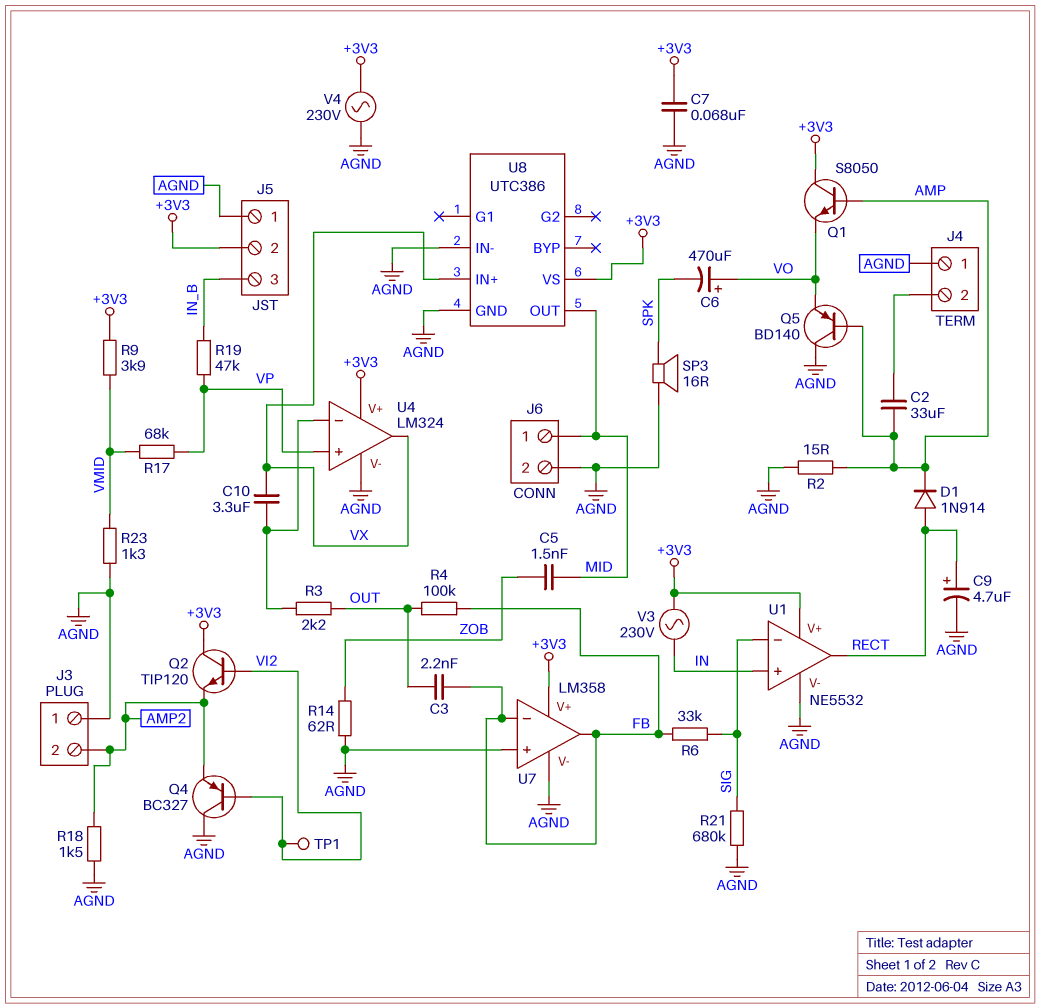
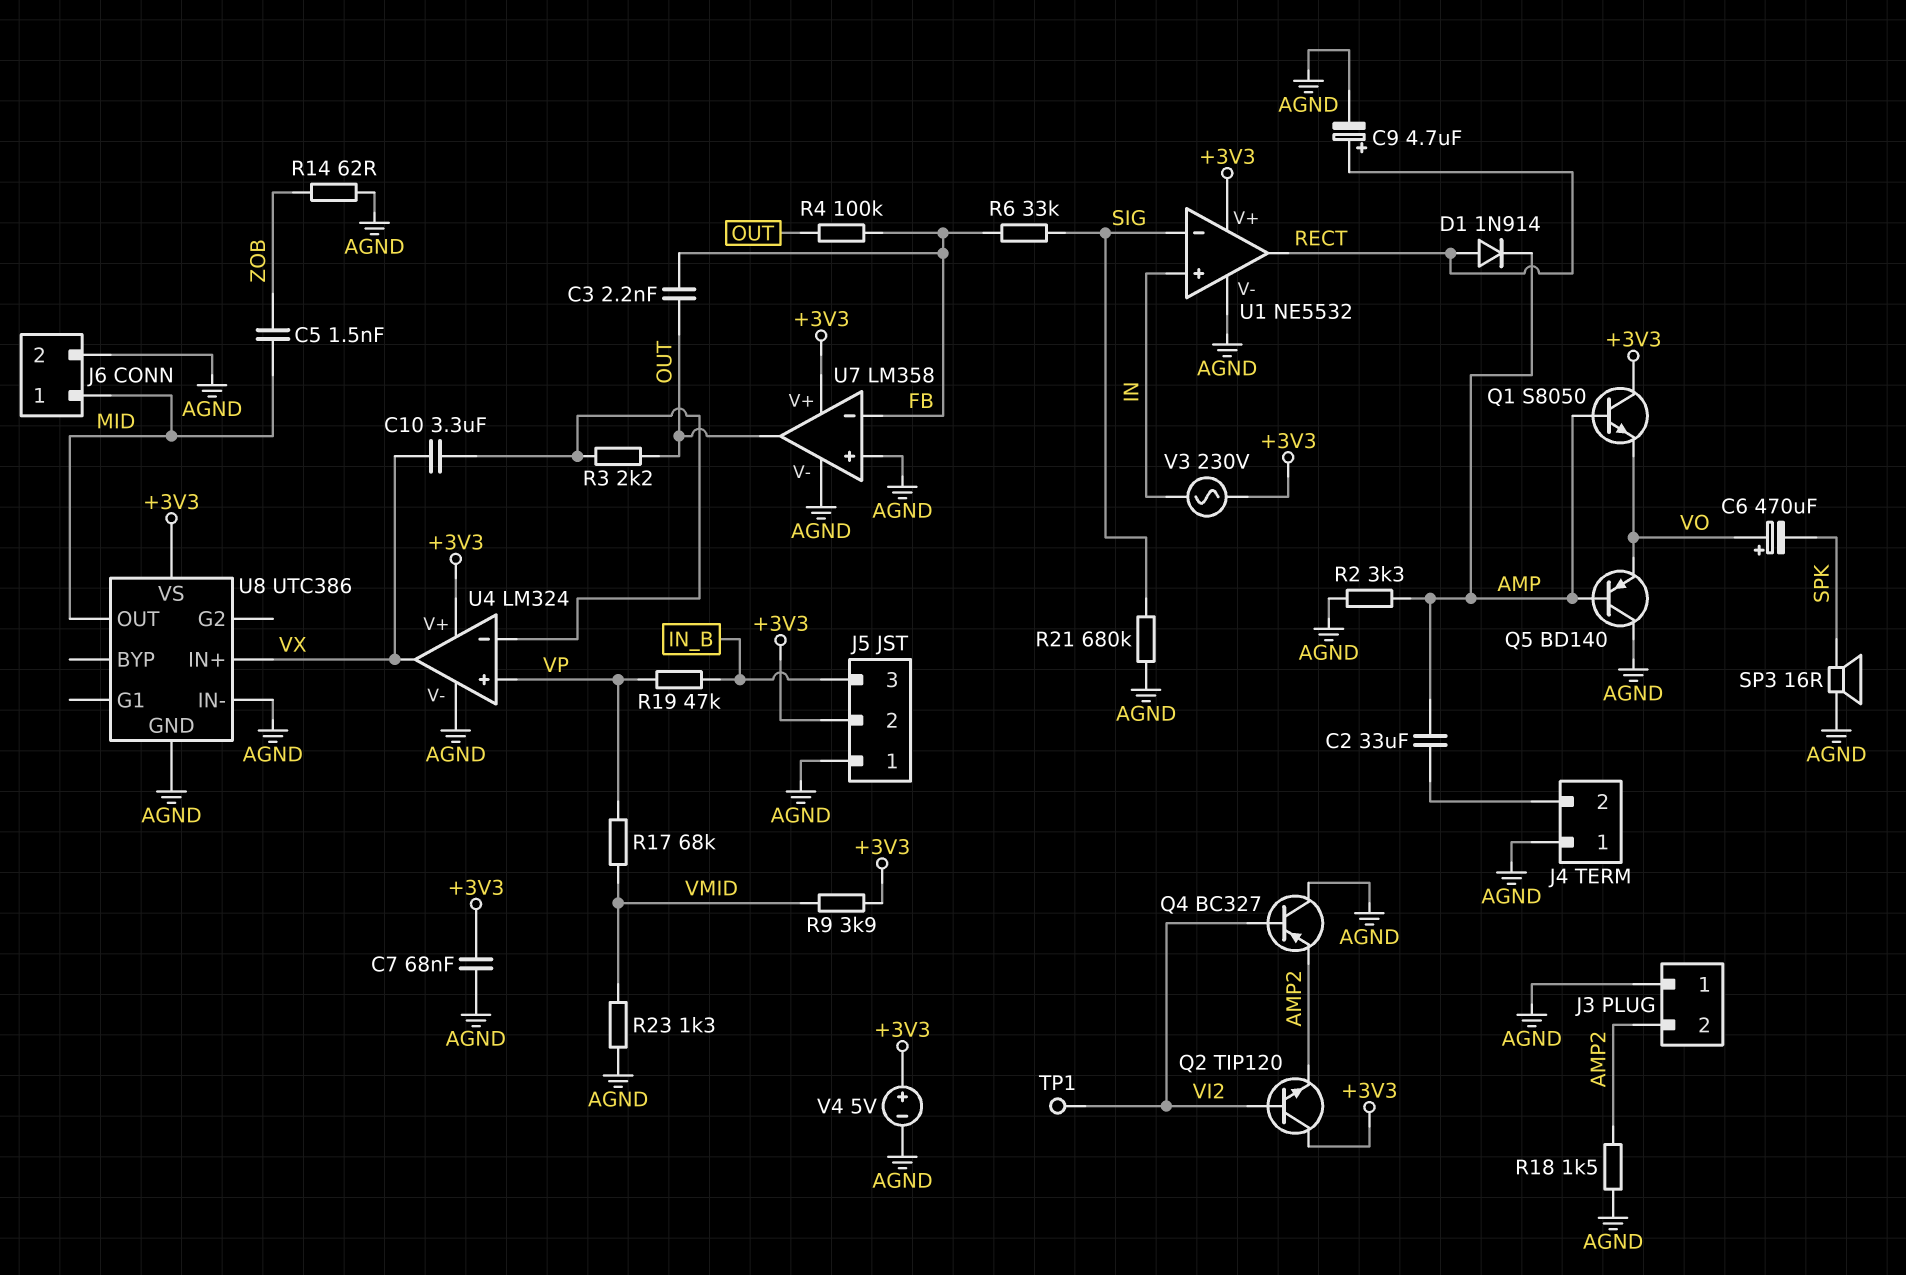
R2: 15 (AGND, AMP) -> 3.3k (AGND, AMP)
U7 pin out: FB -> OUT
V4: AC 230V (+3V3, AGND) -> 5V (plus +3V3, minus AGND)

